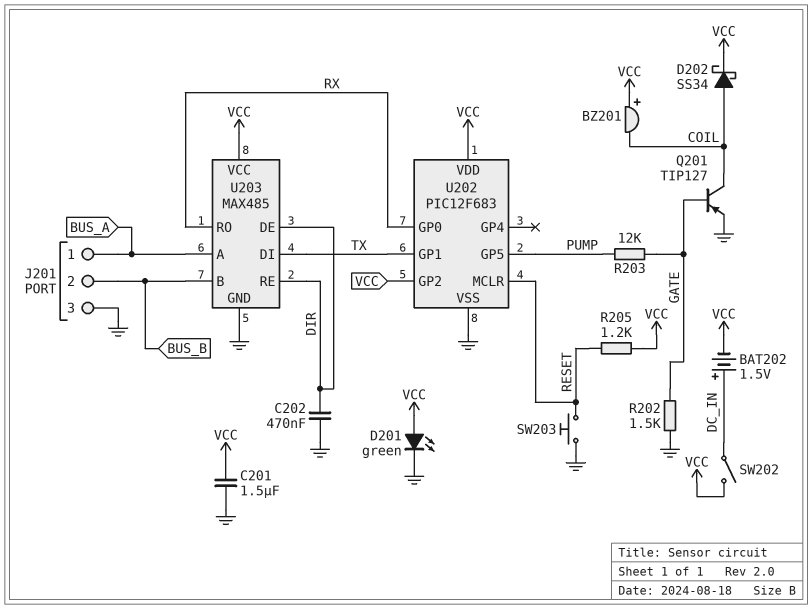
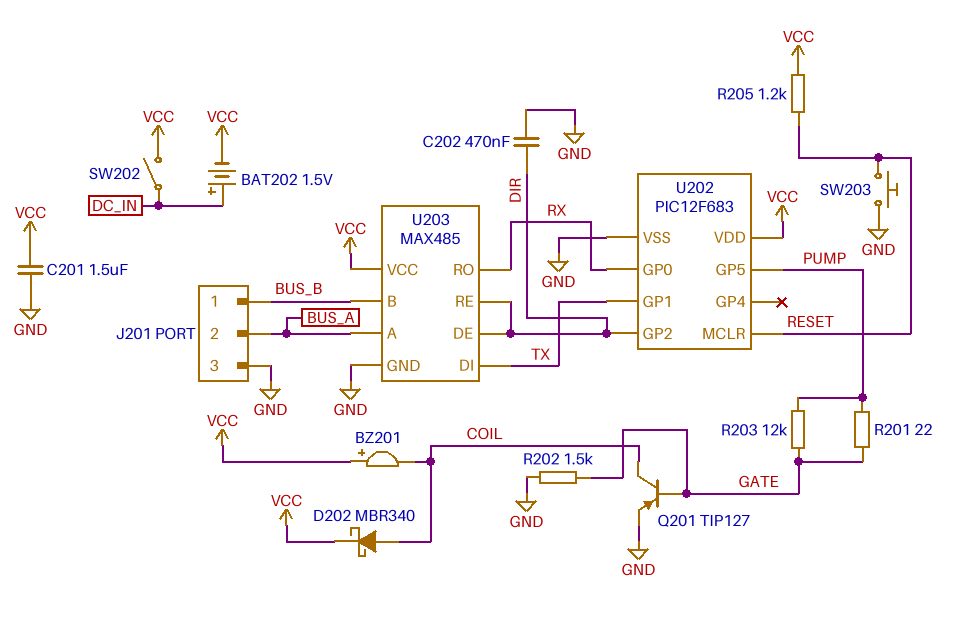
D201: LED green (A VCC, K GND) -> none
D202: schottky SS34 (A COIL, K VCC) -> schottky MBR340 (A COIL, K VCC)
J201 pin 1: BUS_A -> BUS_B
J201 pin 2: BUS_B -> BUS_A
R201: none -> 22 (GATE, PUMP)
U202 pin GP2: VCC -> DIR

